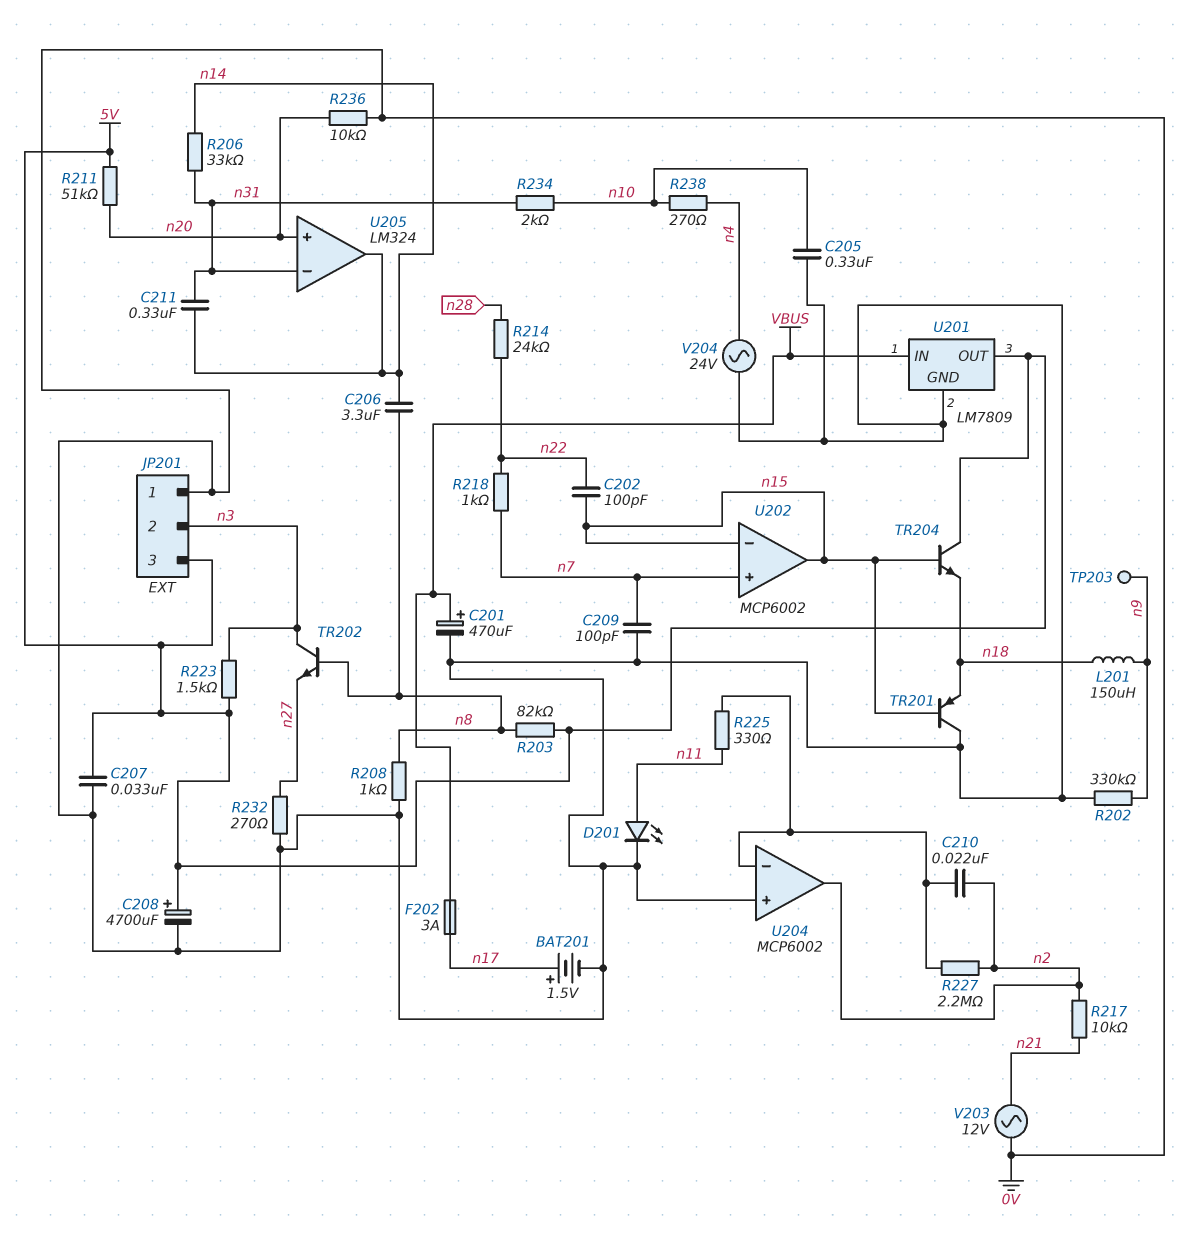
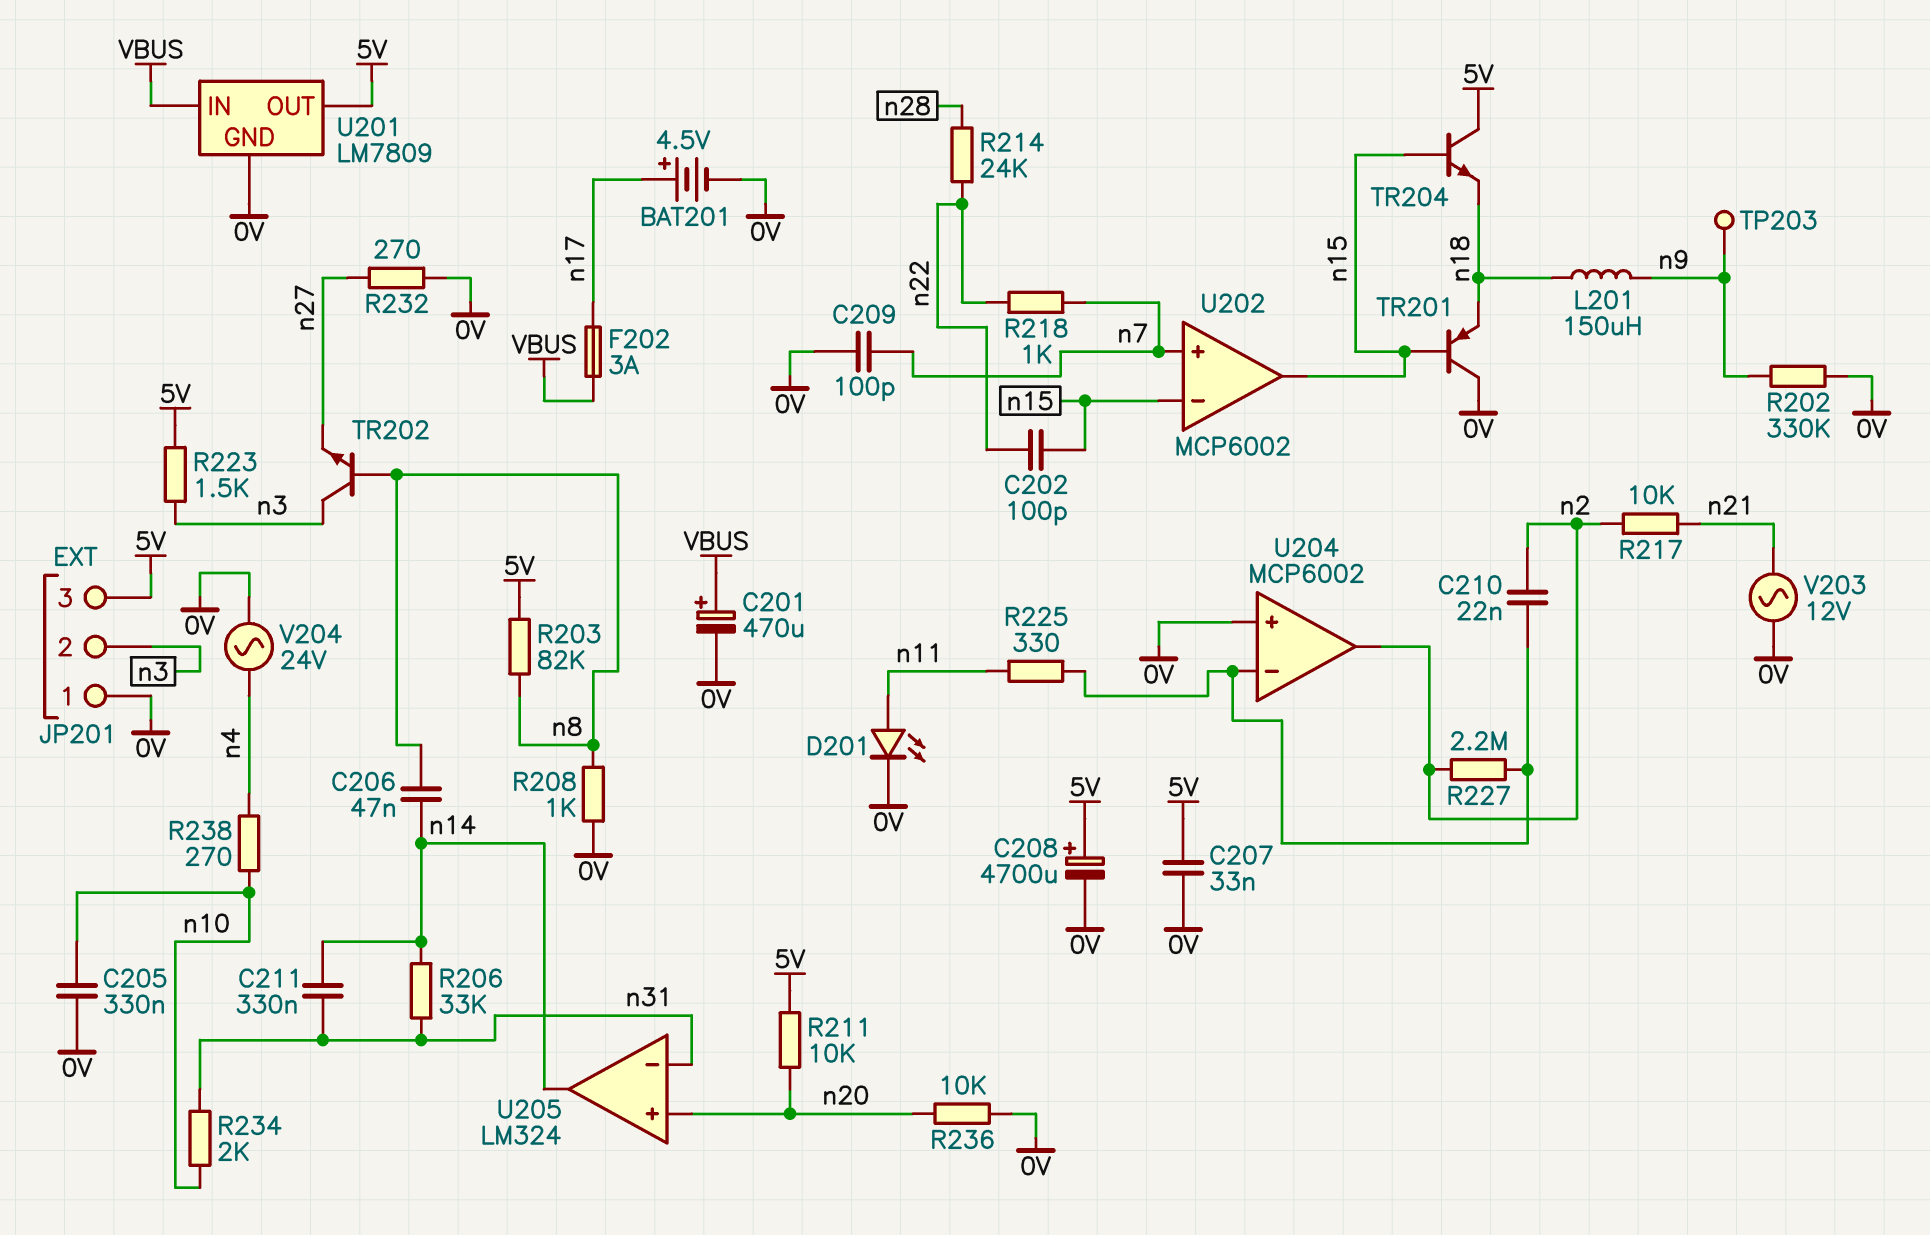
BAT201: 1.5V (plus n17, minus 0V) -> 4.5V (plus n17, minus 0V)
C206: 3.3uF (n8, n14) -> 47nF (n8, n14)
R211: 51k (5V, n20) -> 10k (5V, n20)

